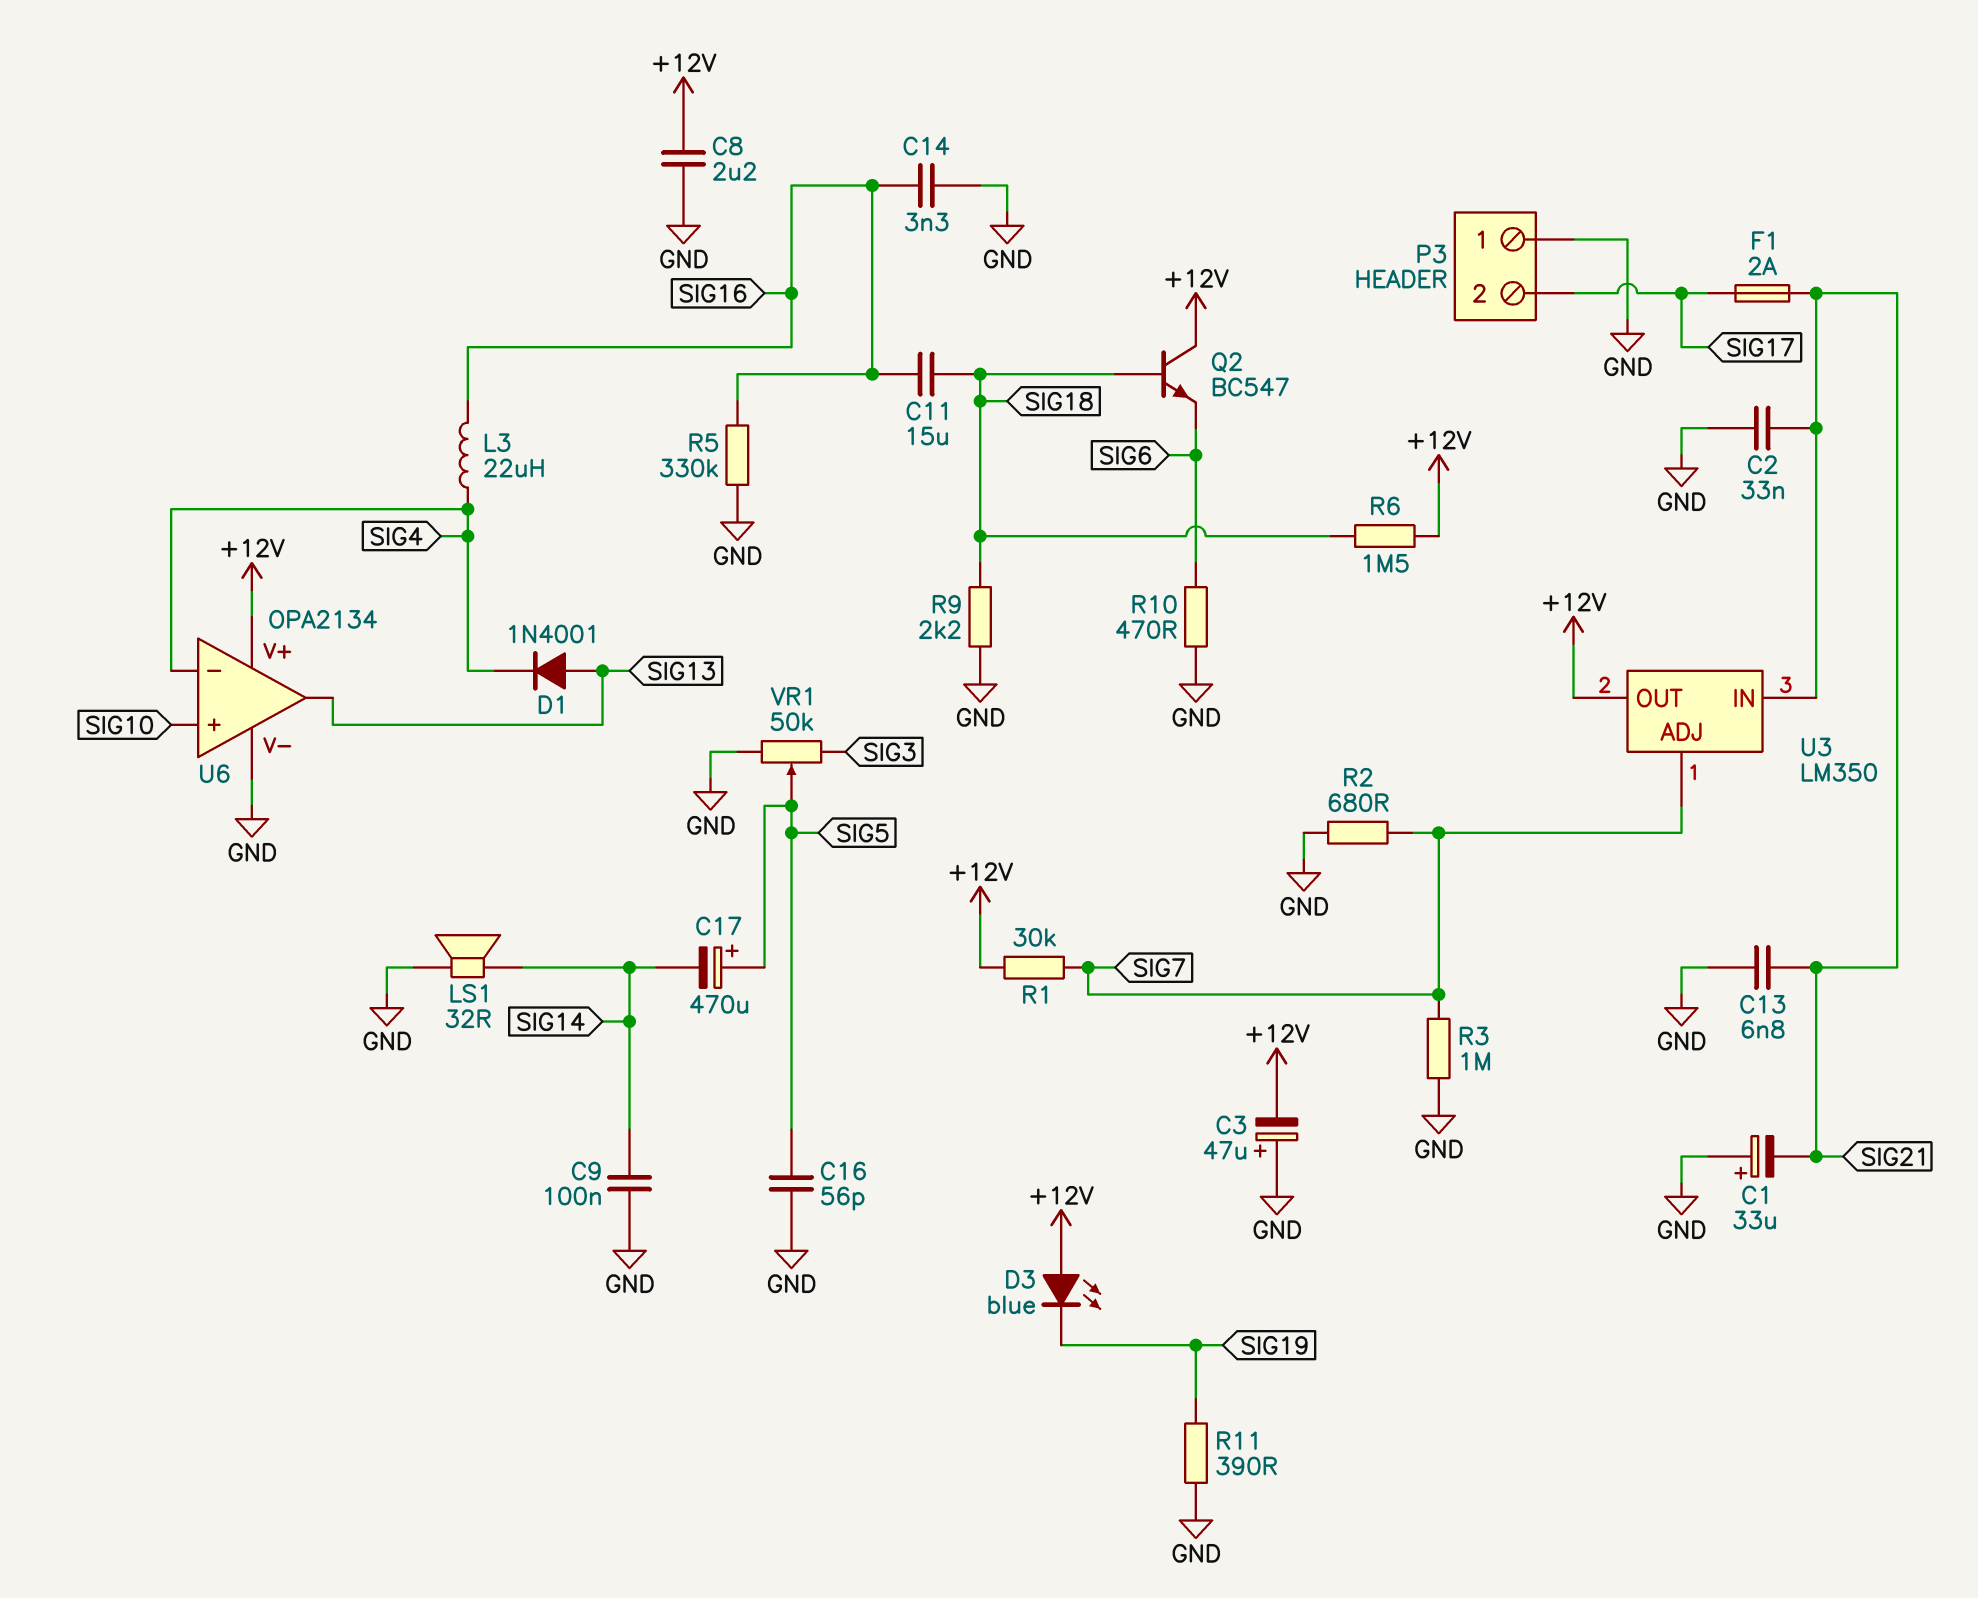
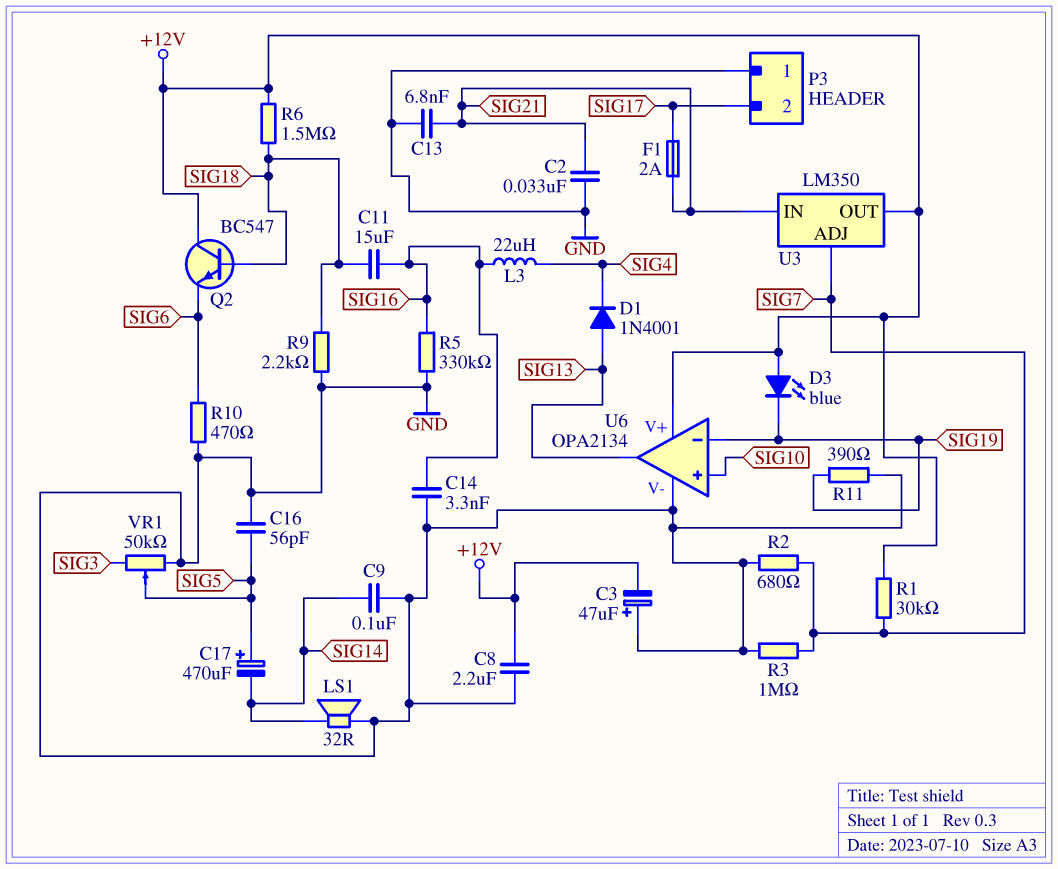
C1: 33uF (plus GND, minus SIG21) -> none
U6 pin in-: SIG4 -> SIG19

